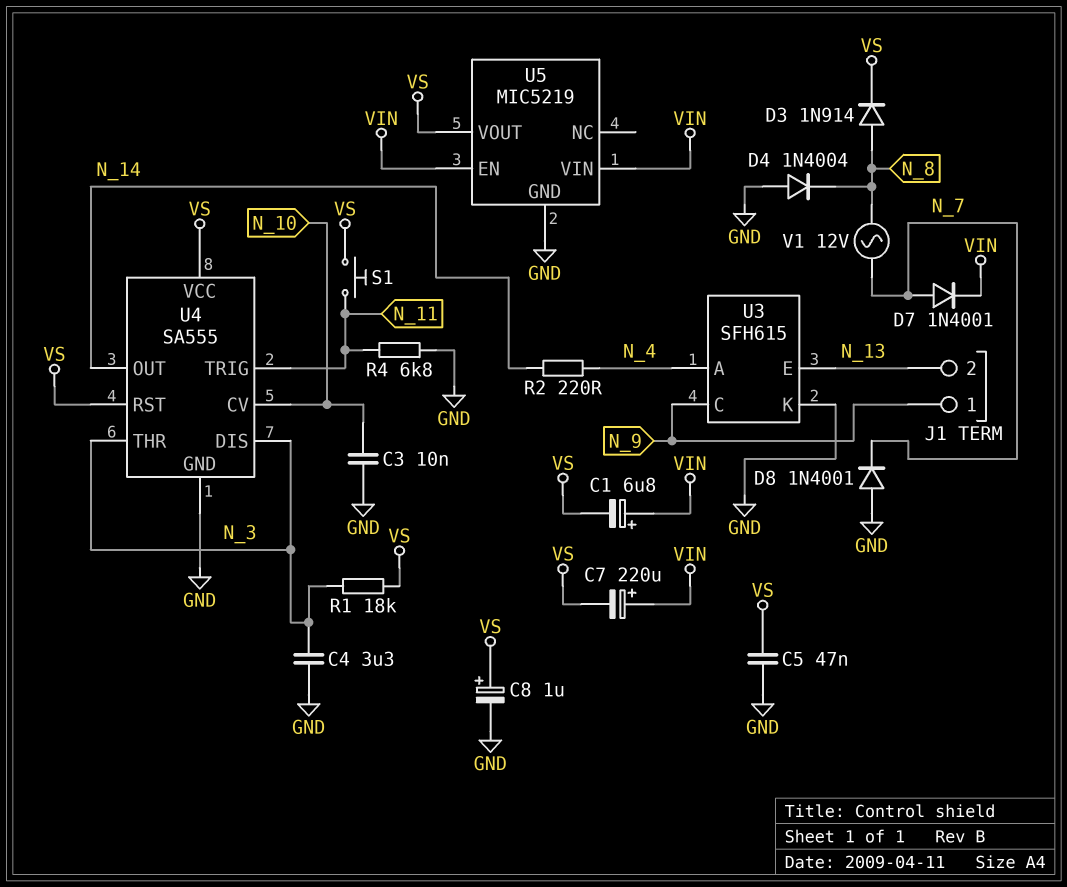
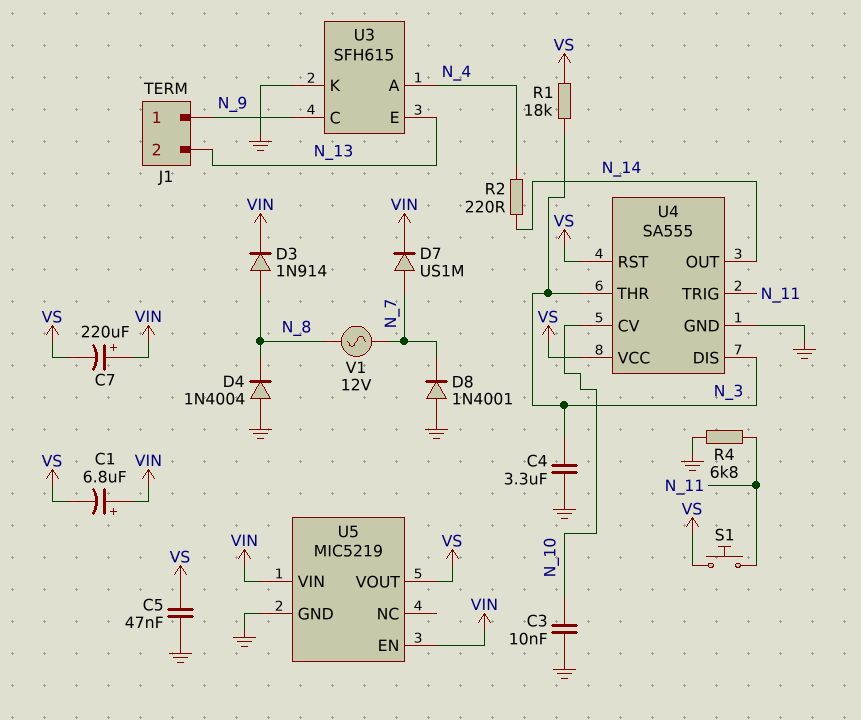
C8: 1uF (plus VS, minus GND) -> none
D3: diode 1N914 (A N_8, K VS) -> diode 1N914 (A N_8, K VIN)
D7: diode 1N4001 (A N_7, K VIN) -> diode US1M (A N_7, K VIN)

